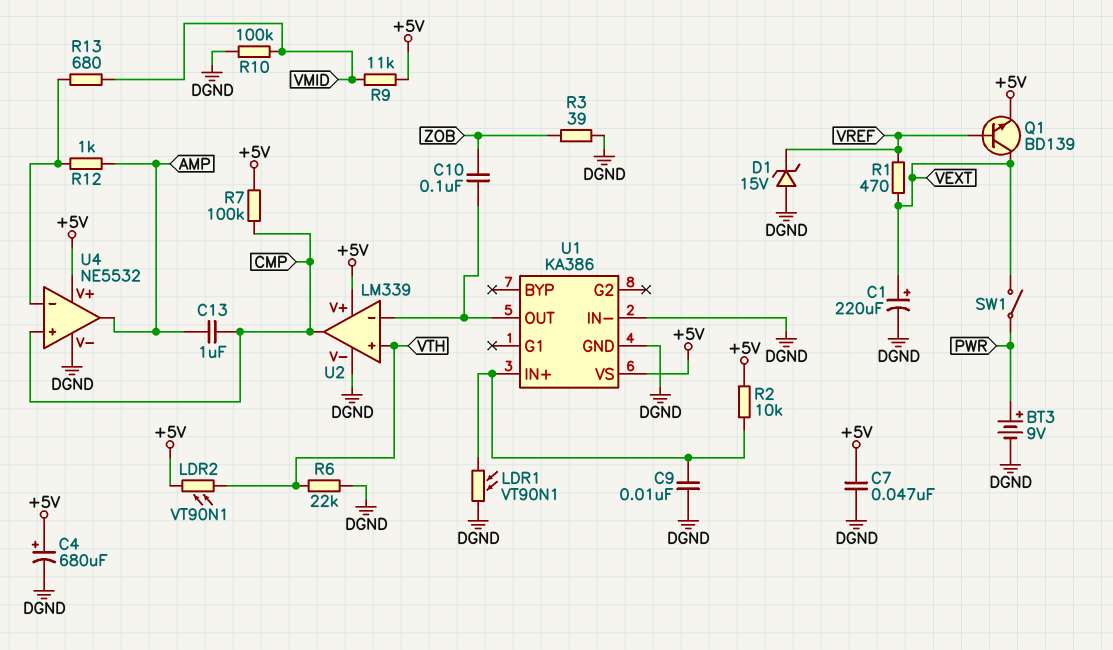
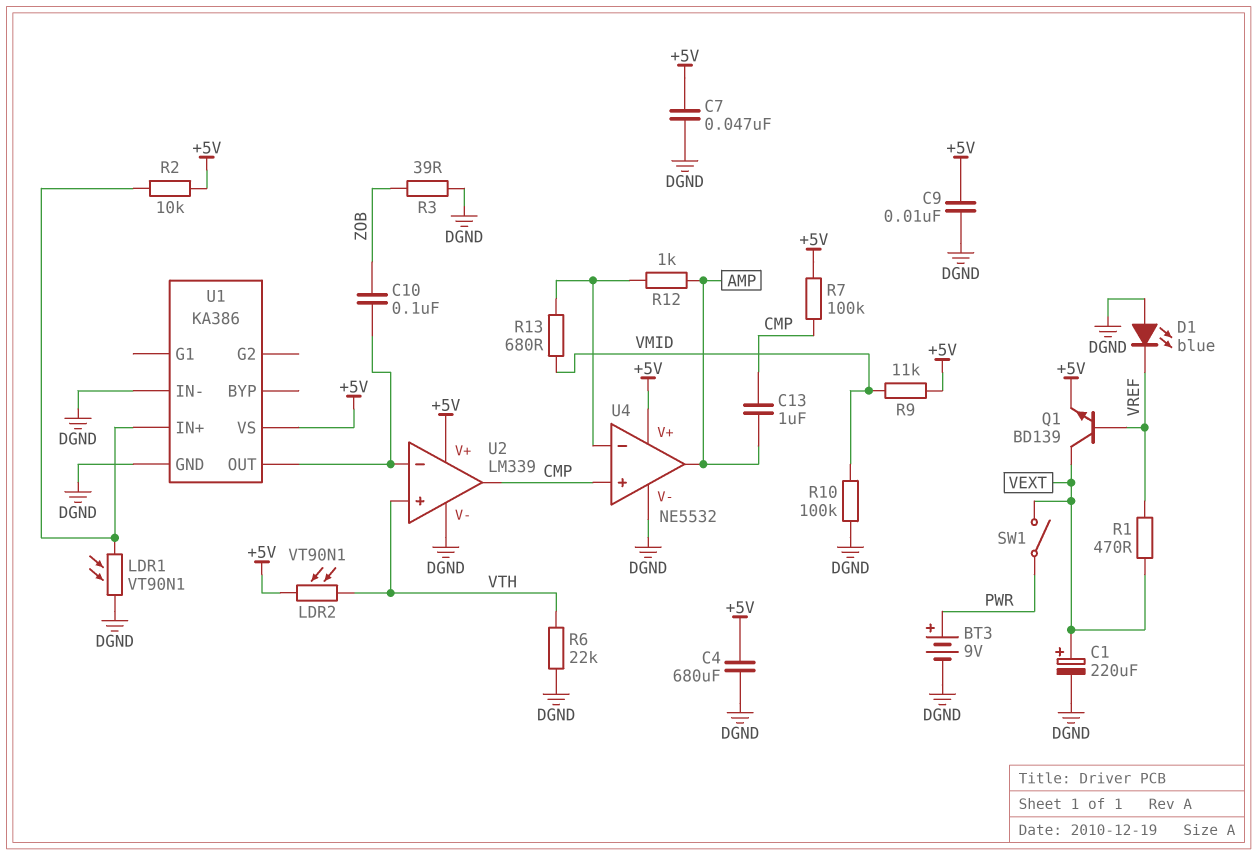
C4: 680uF (plus +5V, minus DGND) -> 680uF (+5V, DGND)
C9: 10nF (DGND, U1/IN+) -> 10nF (+5V, DGND)
D1: zener 15V (A DGND, K VREF) -> LED blue (A DGND, K VREF)

